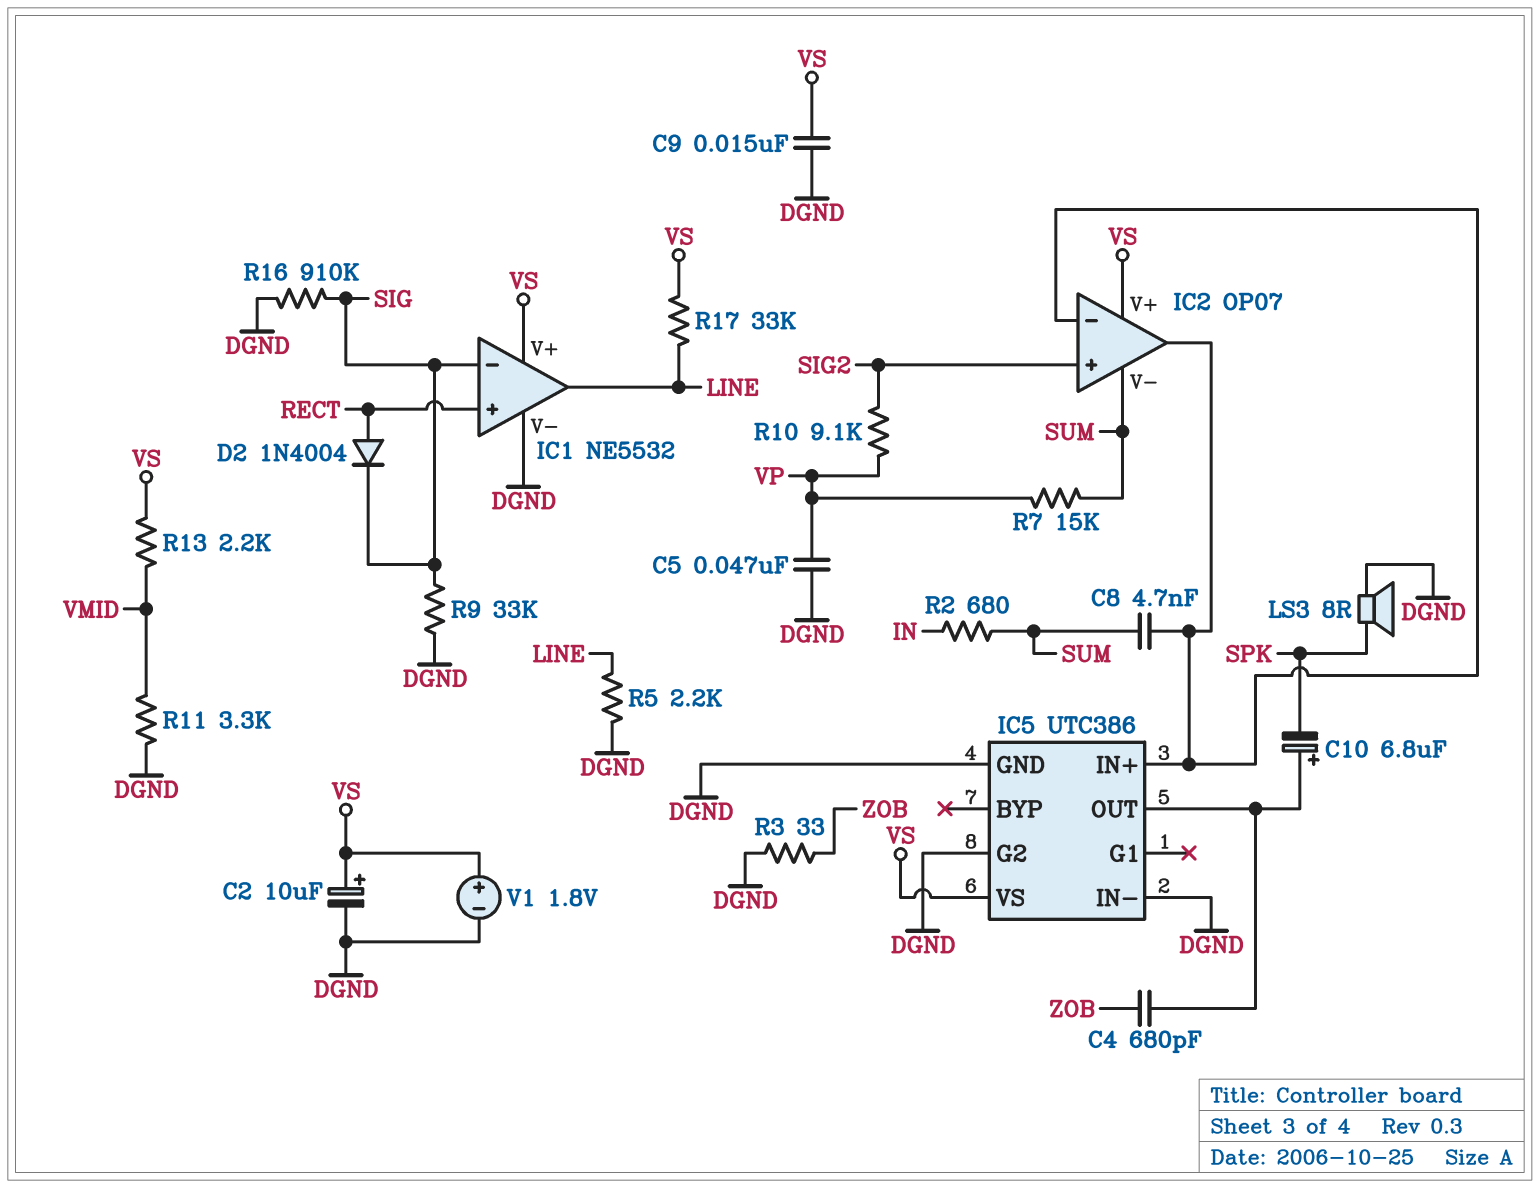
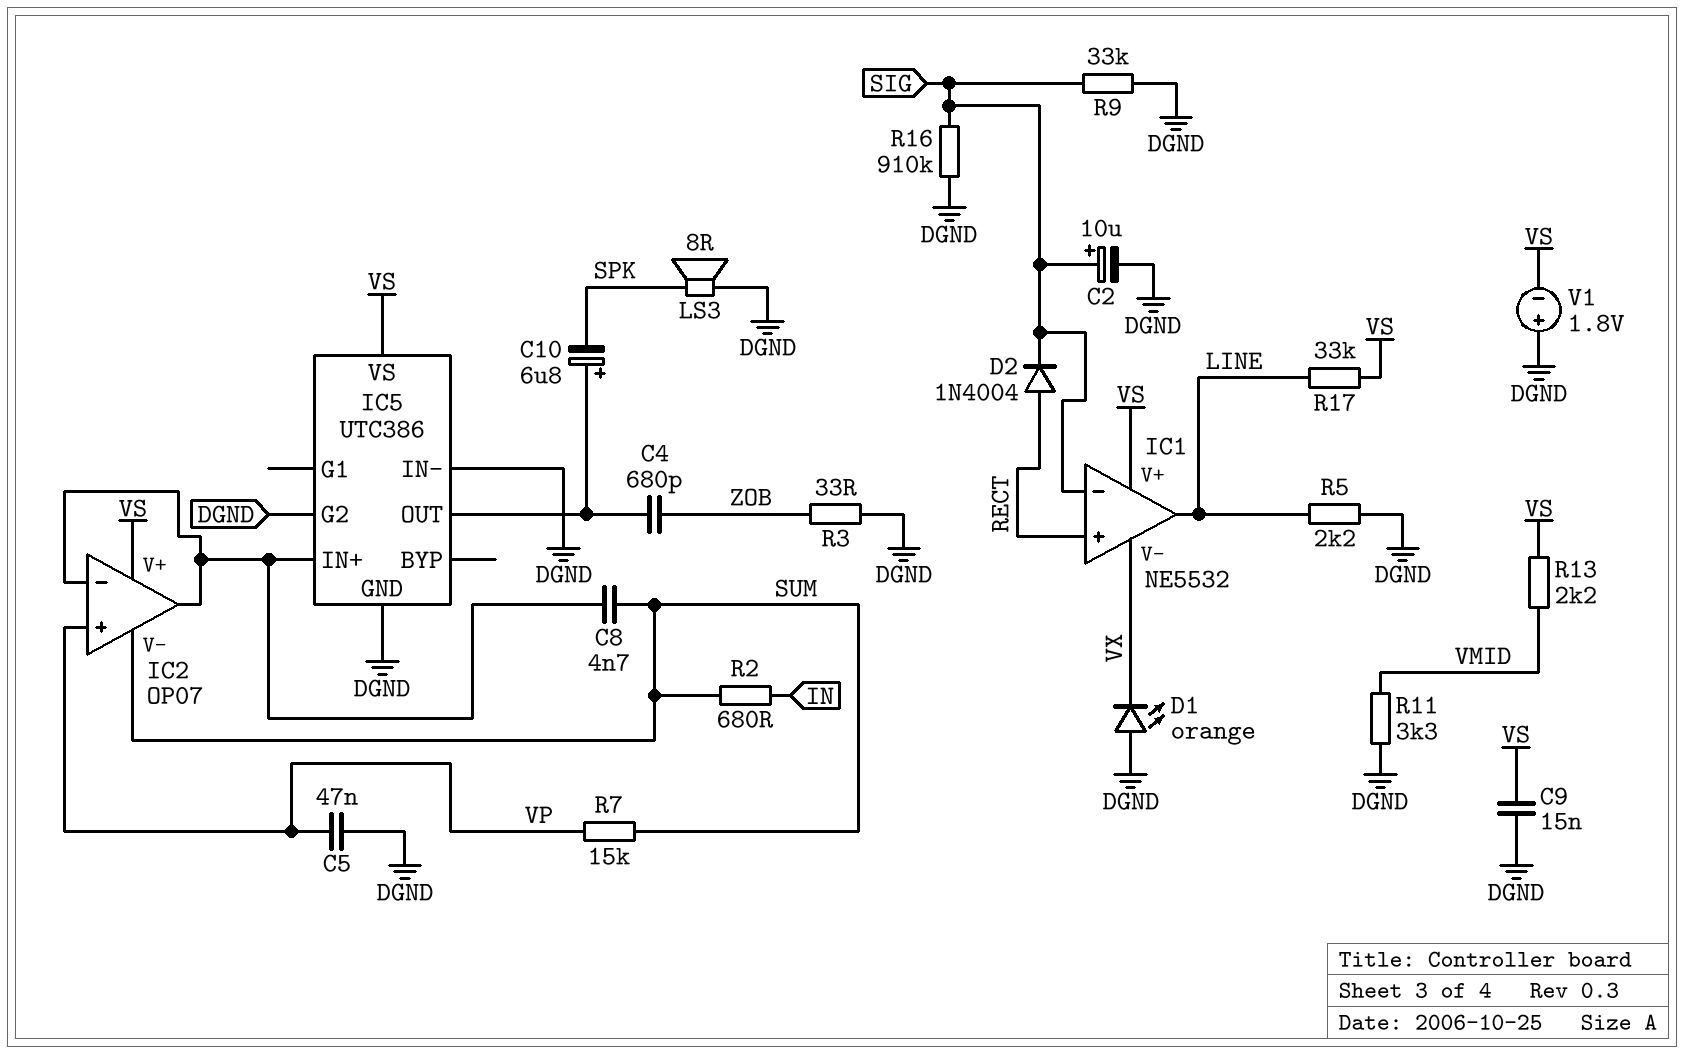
C2: 10uF (plus VS, minus DGND) -> 10uF (plus SIG, minus DGND)
D1: none -> LED orange (A DGND, K VX)
IC1 pin V-: DGND -> VX
IC2 pin in+: SIG2 -> VP
R10: 9.1k (SIG2, VP) -> none
V1: 1.8V (plus VS, minus DGND) -> 1.8V (plus DGND, minus VS)

